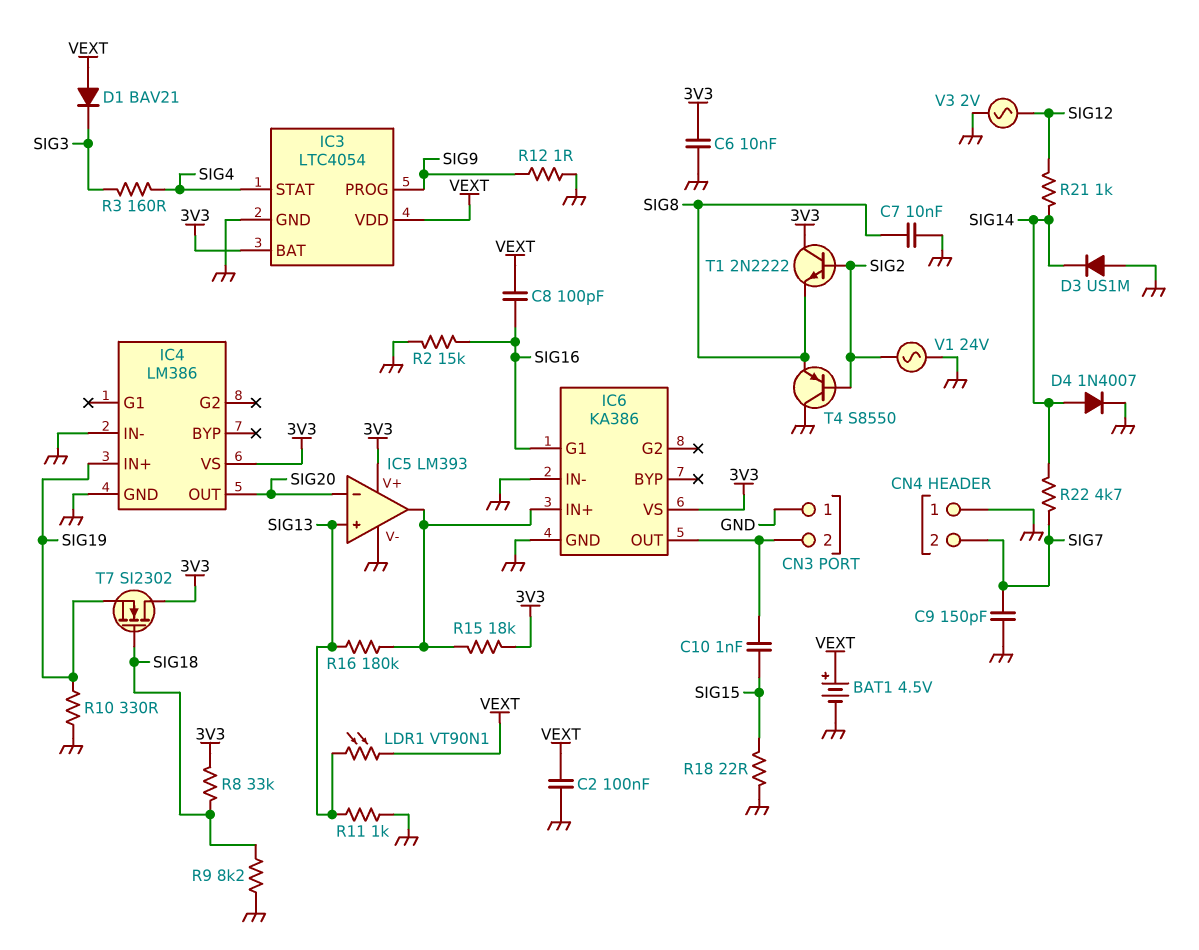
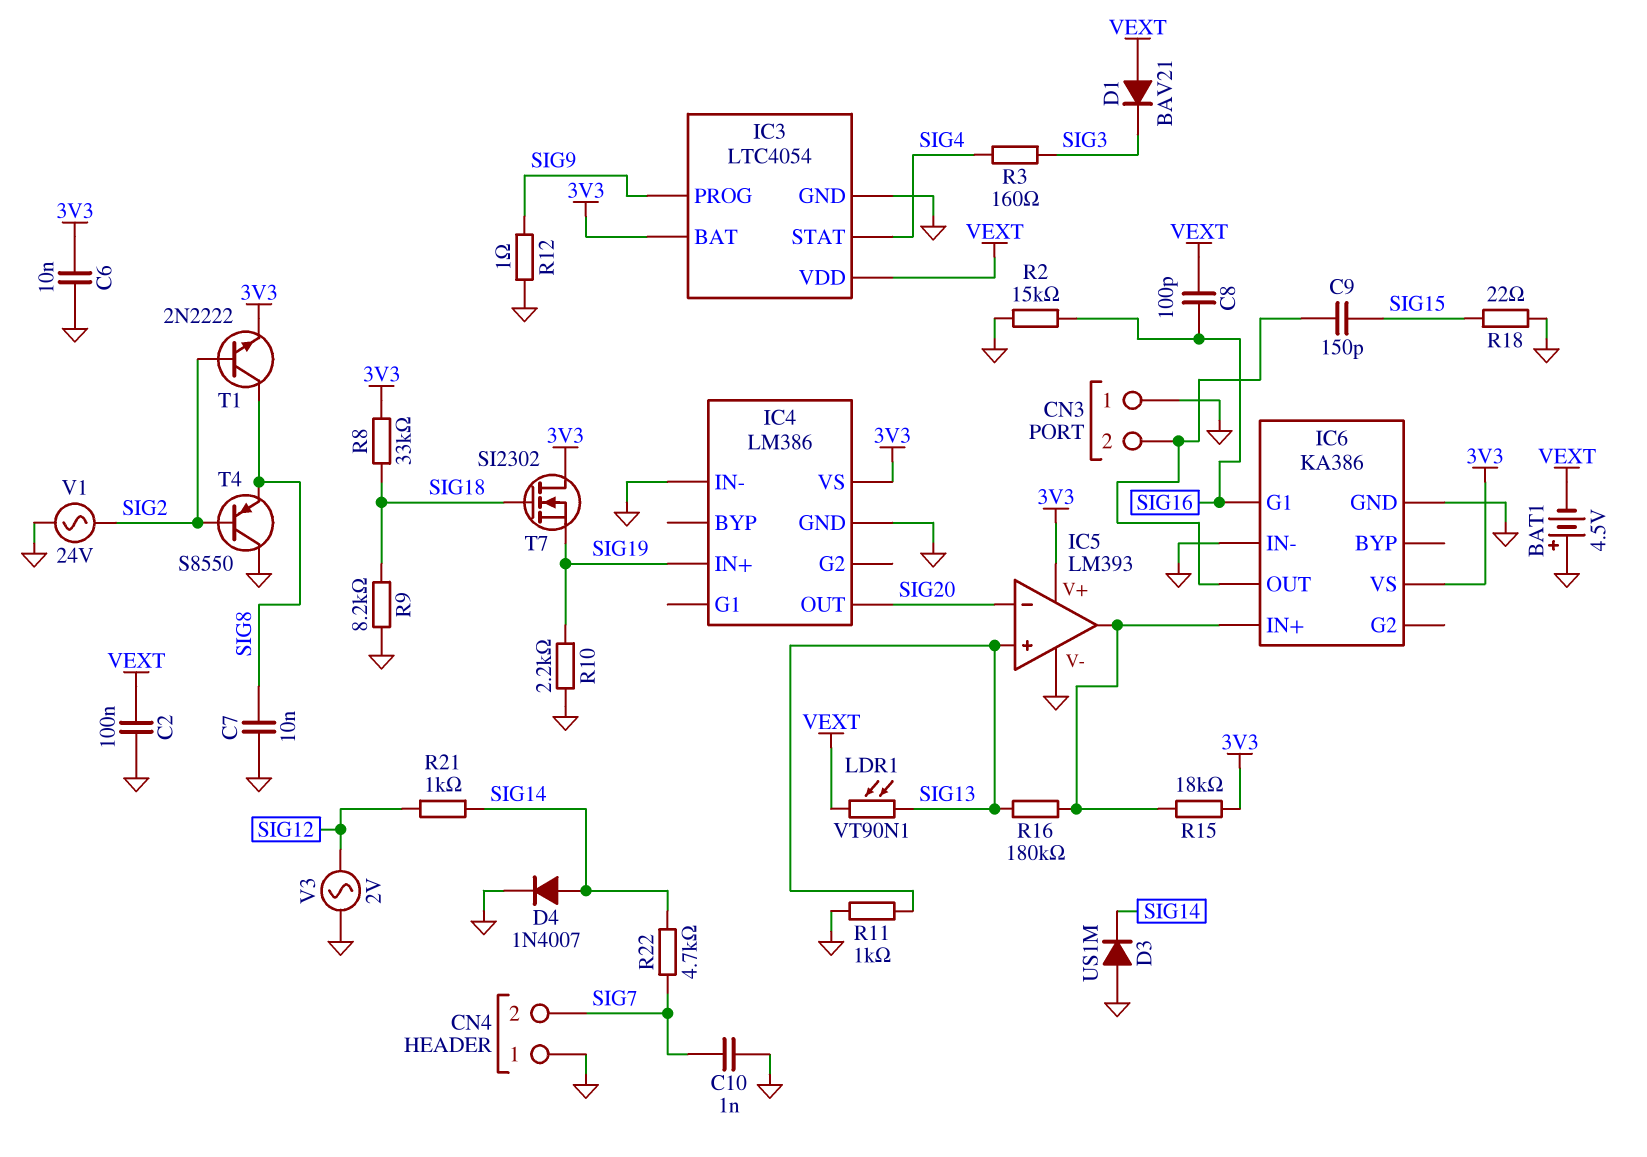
BAT1: 4.5V (plus VEXT, minus GND) -> 4.5V (plus GND, minus VEXT)
C9: 150pF (GND, SIG7) -> 150pF (CN3/2, SIG15)
C10: 1nF (CN3/2, SIG15) -> 1nF (GND, SIG7)
R10: 330 (GND, SIG19) -> 2.2k (GND, SIG19)
T1: NPN 2N2222 (B SIG2, C 3V3, E SIG8) -> NPN 2N2222 (B SIG2, C SIG8, E 3V3)

